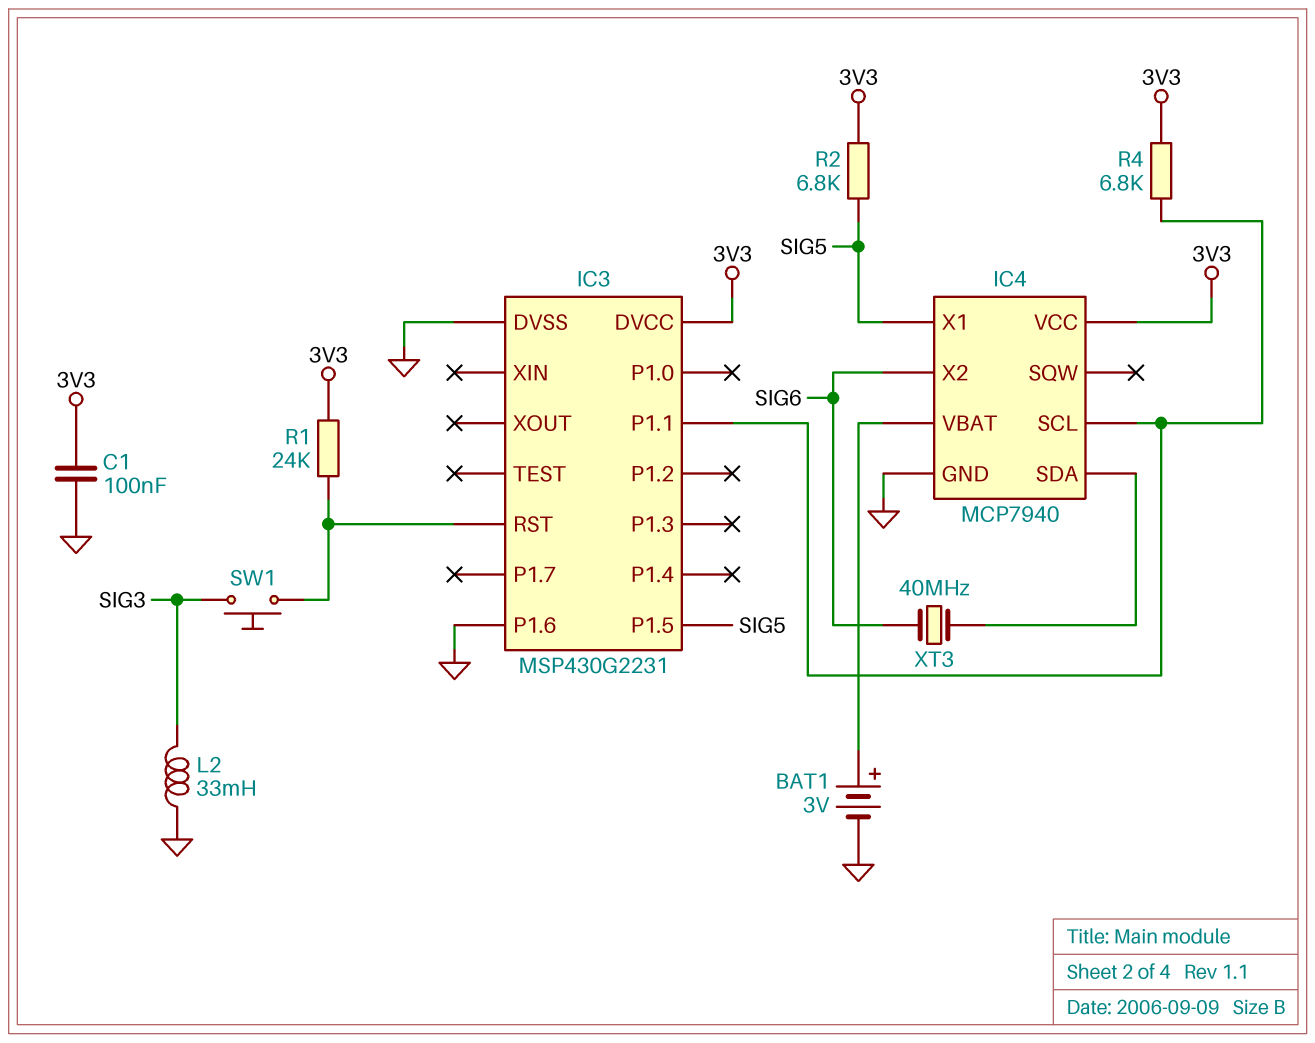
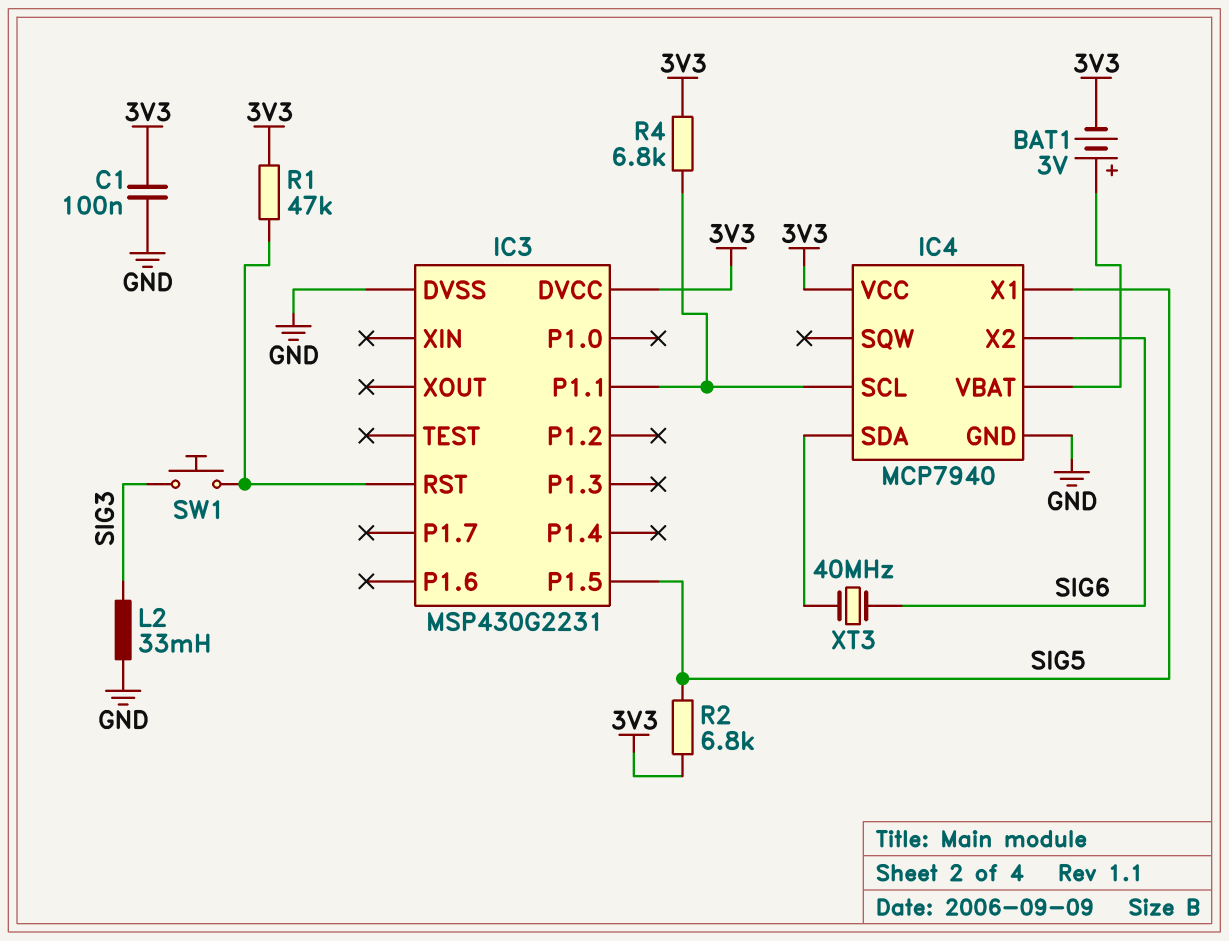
BAT1: 3V (plus IC4/VBAT, minus GND) -> 3V (plus IC4/VBAT, minus 3V3)
IC3 pin P1.6: GND -> none
R1: 24k (3V3, IC3/RST) -> 47k (3V3, IC3/RST)

